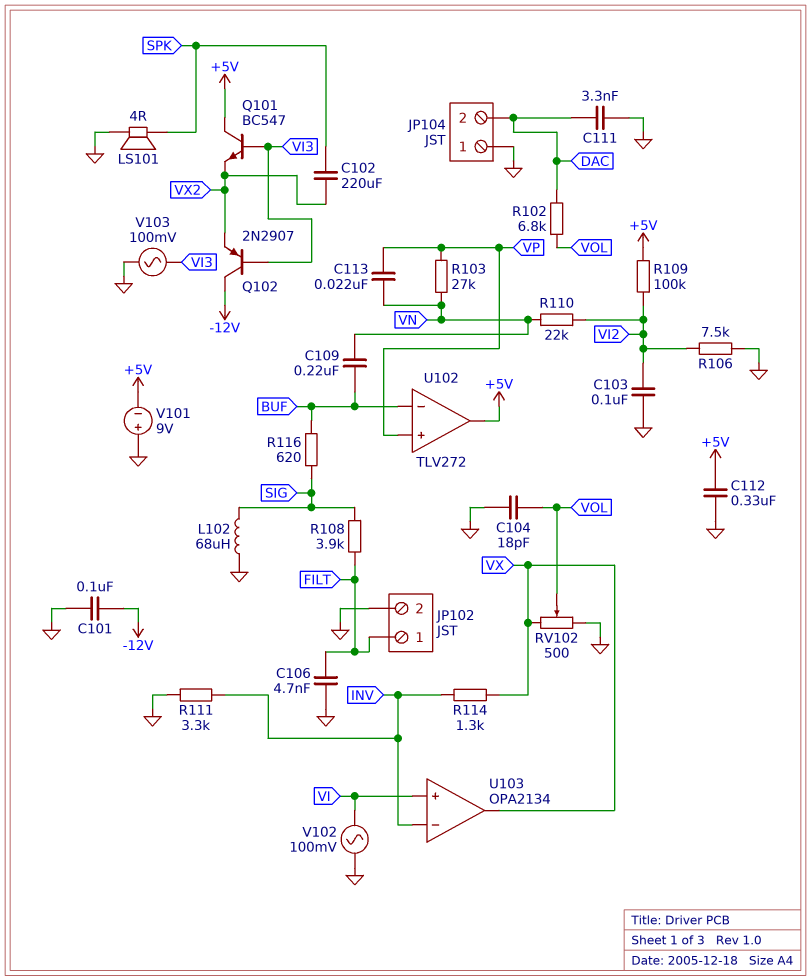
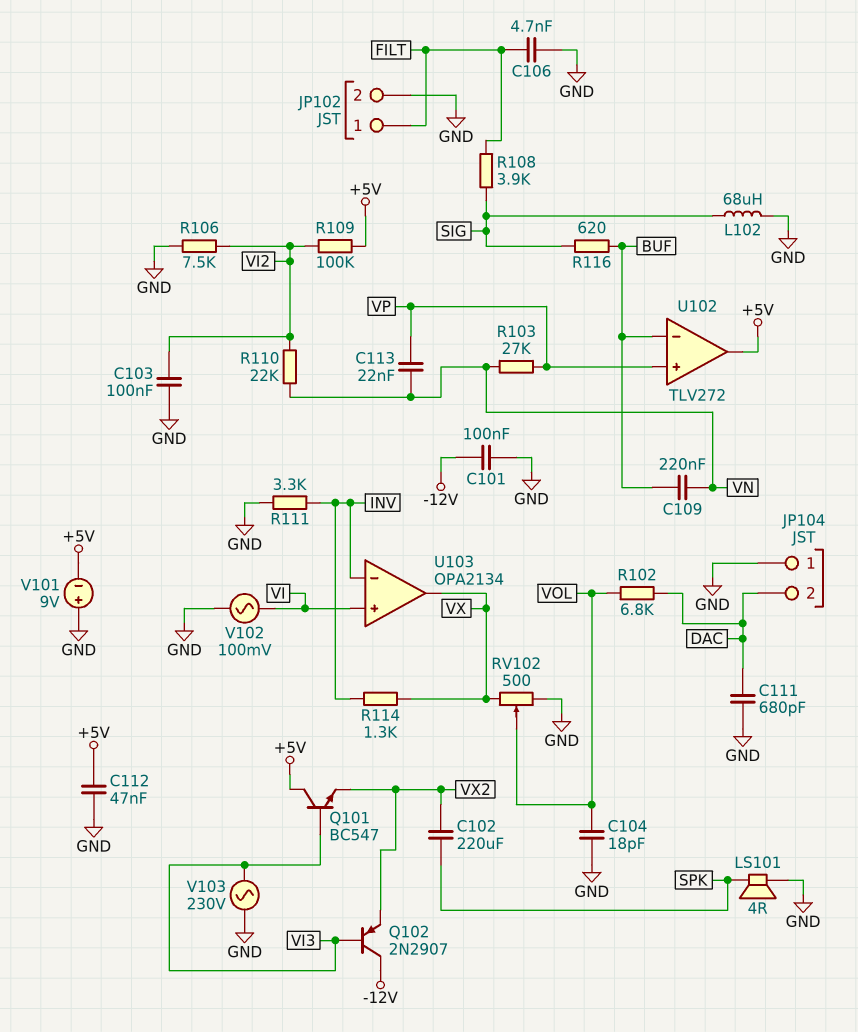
C111: 3.3nF (DAC, GND) -> 680pF (DAC, GND)
C112: 330nF (+5V, GND) -> 47nF (+5V, GND)
V103: AC 100mV (GND, VI3) -> AC 230V (GND, VI3)

